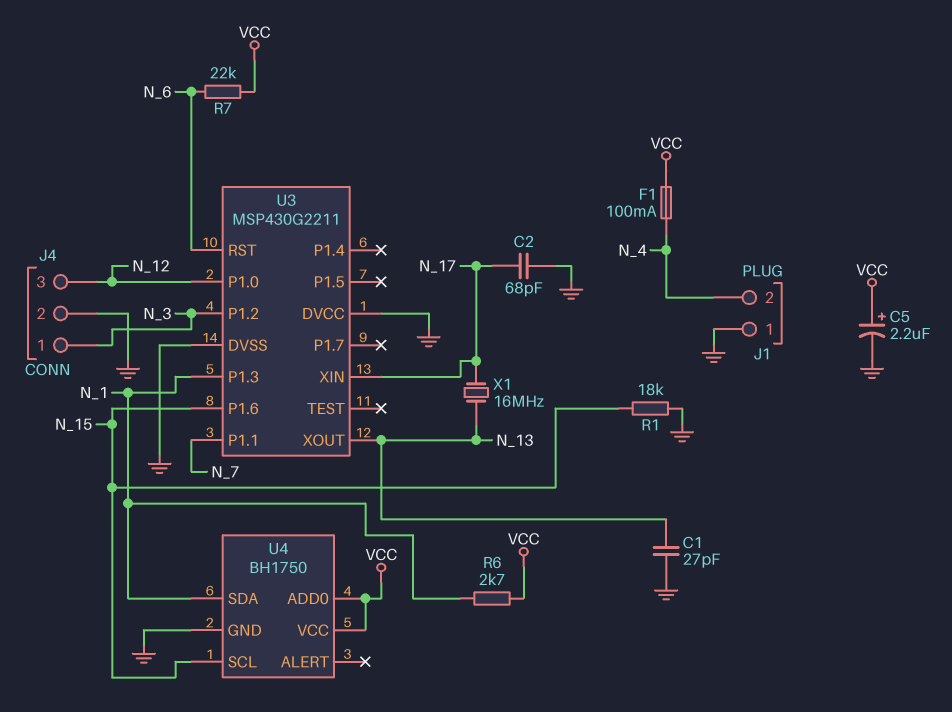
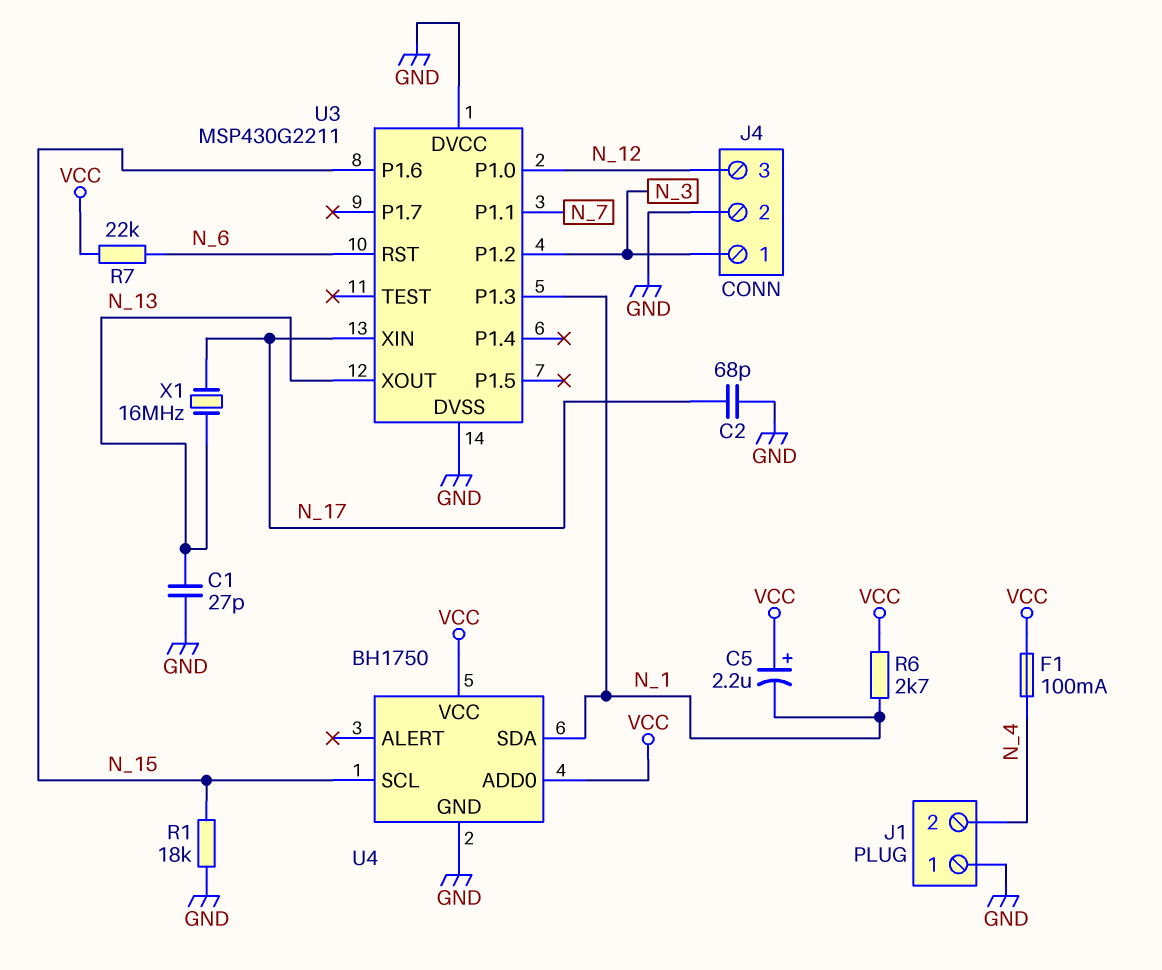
C5: 2.2uF (plus VCC, minus GND) -> 2.2uF (plus VCC, minus N_1)

